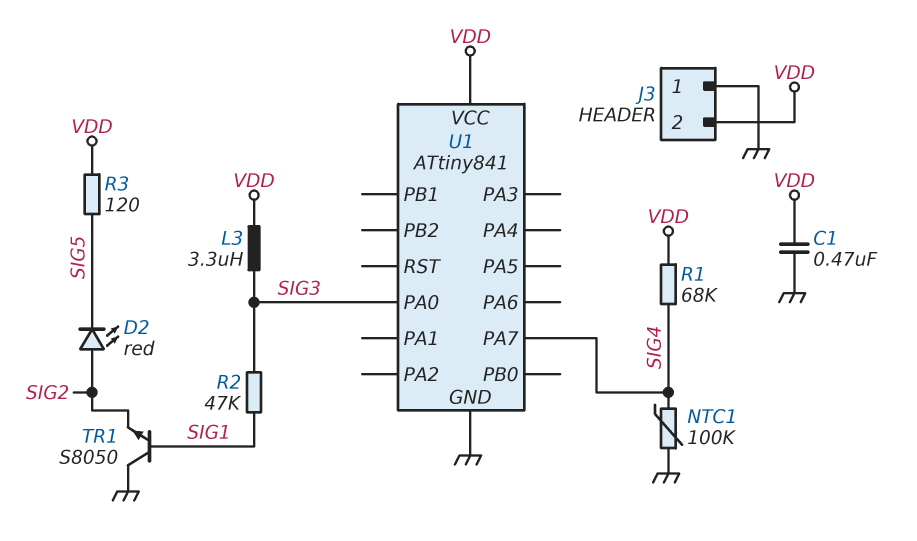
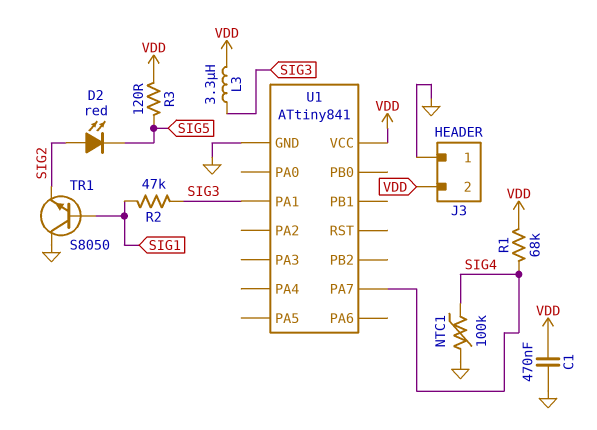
U1 pin PA0: SIG3 -> none
U1 pin PA1: none -> SIG3

